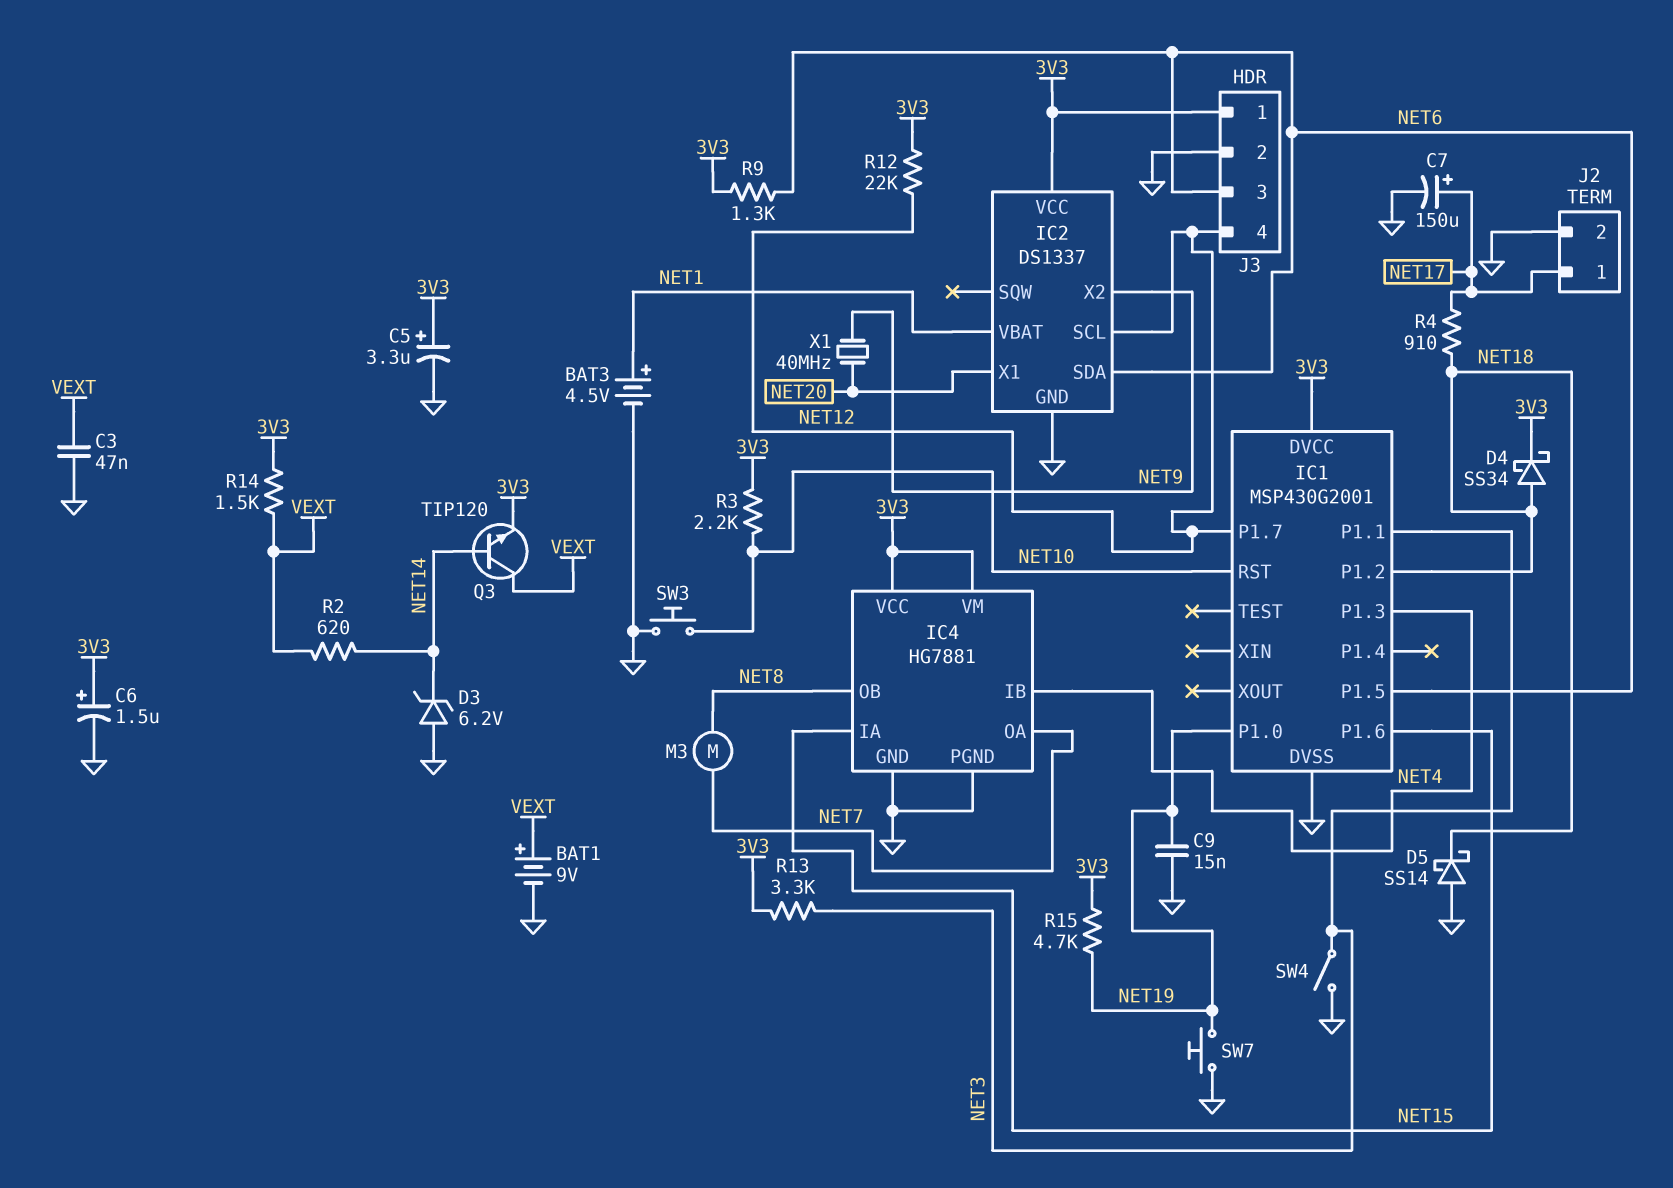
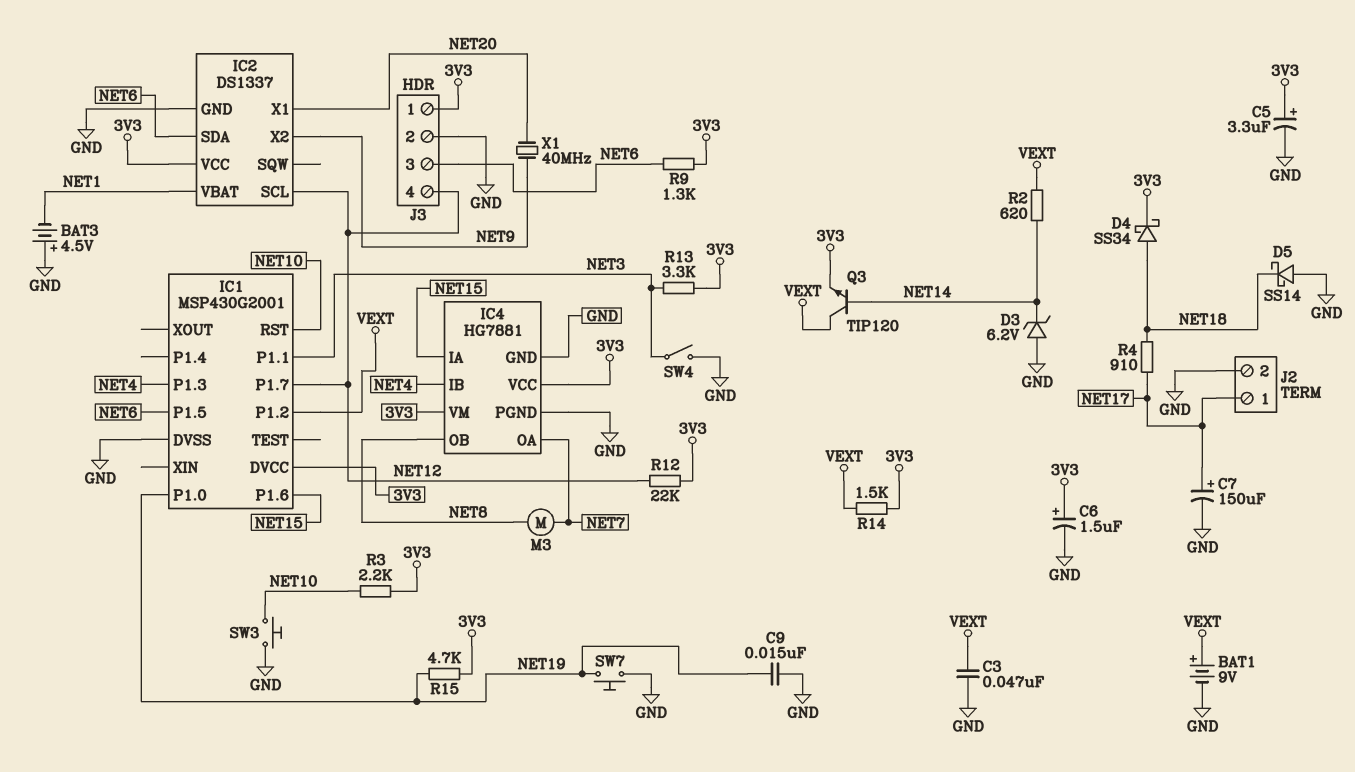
BAT3: 4.5V (plus NET1, minus GND) -> 4.5V (plus GND, minus NET1)
IC1 pin P1.2: NET18 -> VEXT

